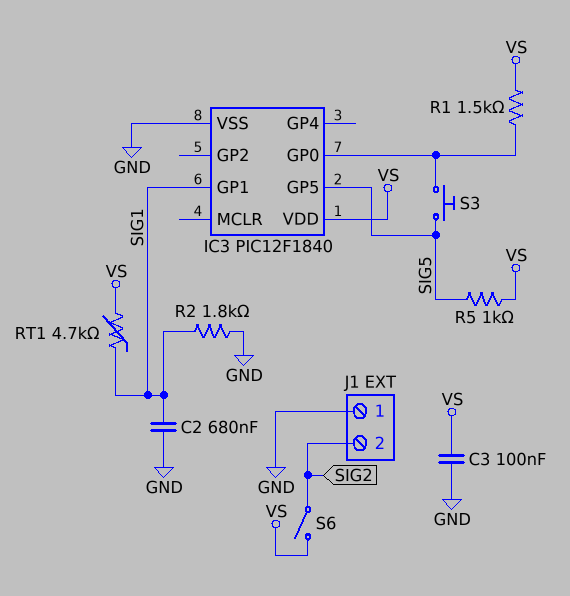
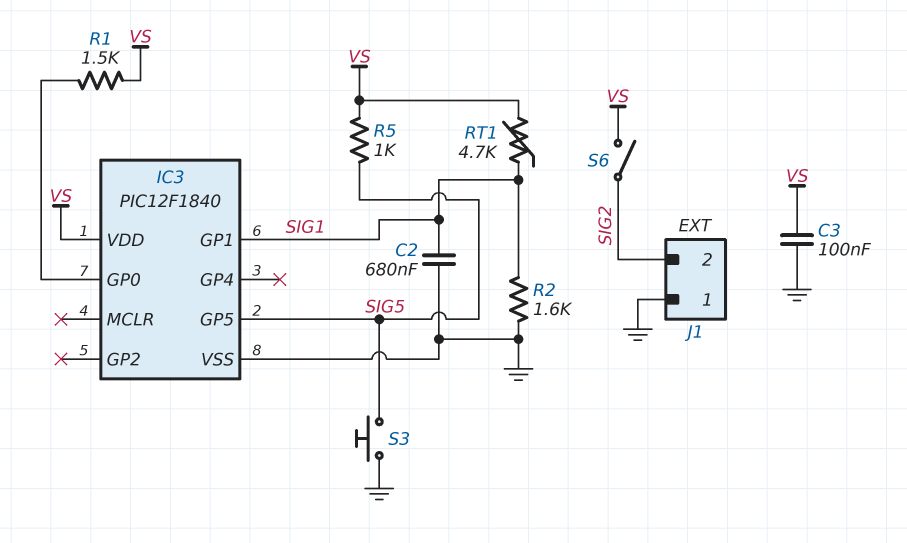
R2: 1.8k (GND, SIG1) -> 1.6k (GND, SIG1)
S3: button (IC3/GP0, SIG5) -> button (GND, SIG5)

